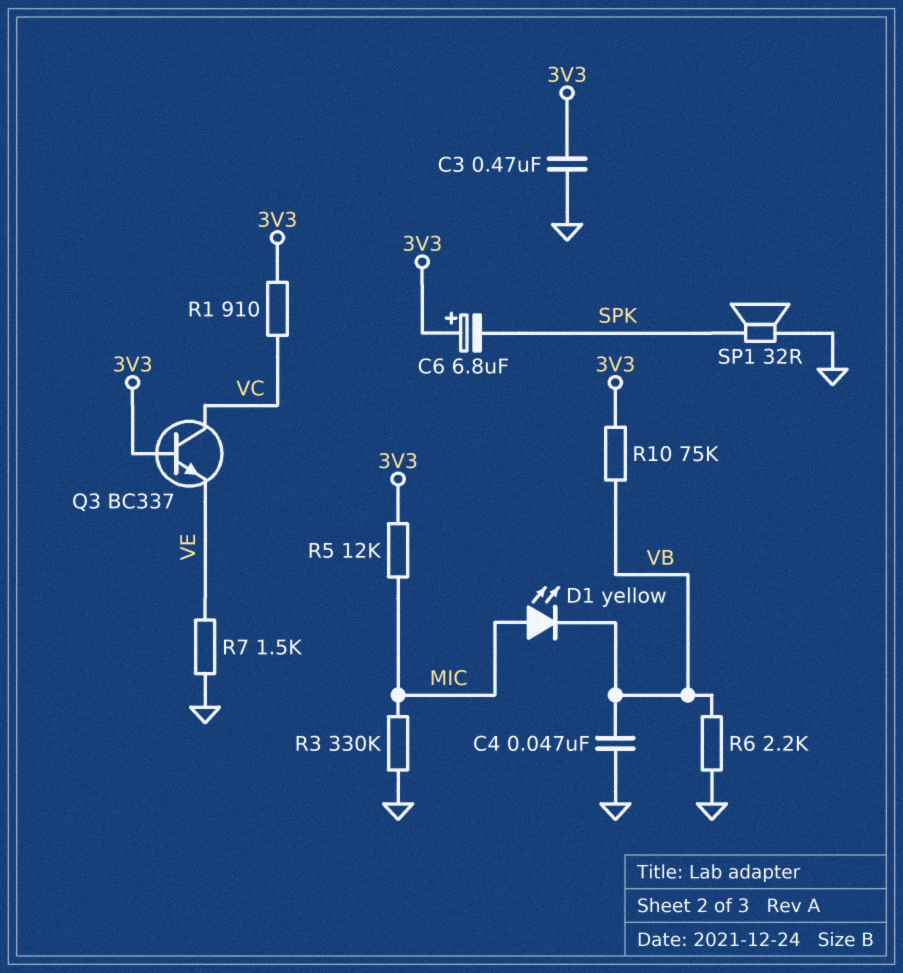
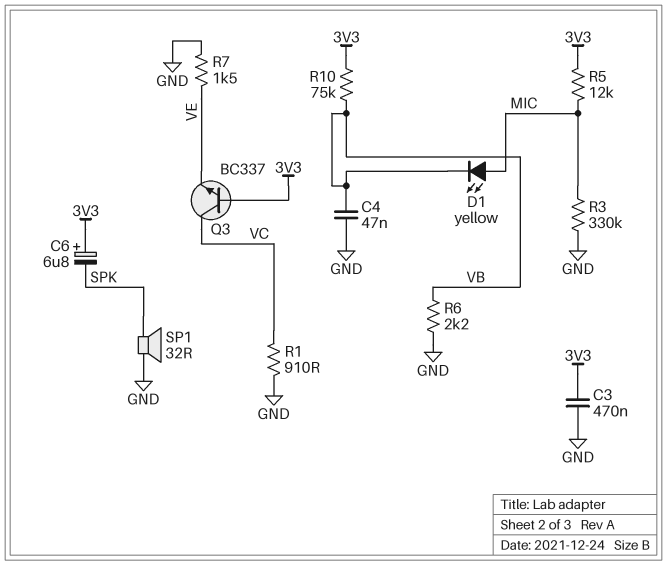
R1: 910 (3V3, VC) -> 910 (GND, VC)

